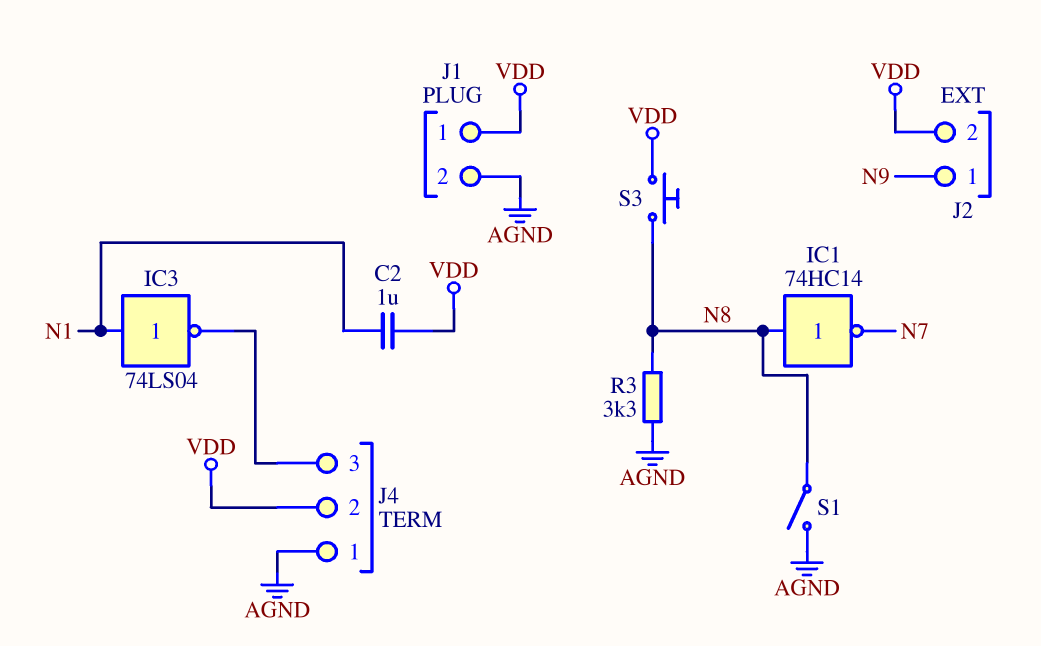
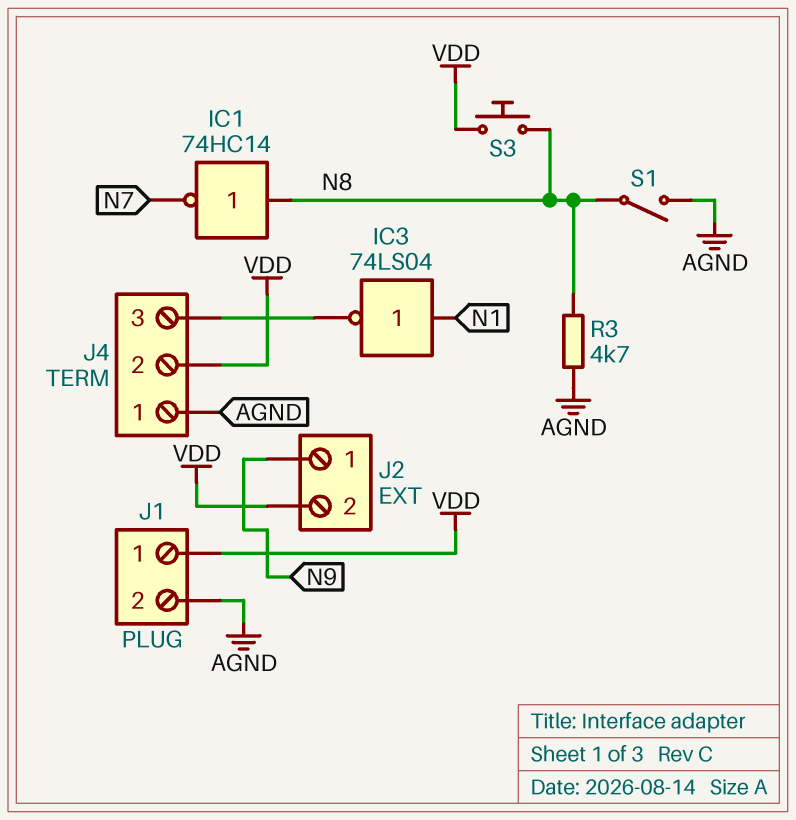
C2: 1uF (N1, VDD) -> none
R3: 3.3k (AGND, N8) -> 4.7k (AGND, N8)

